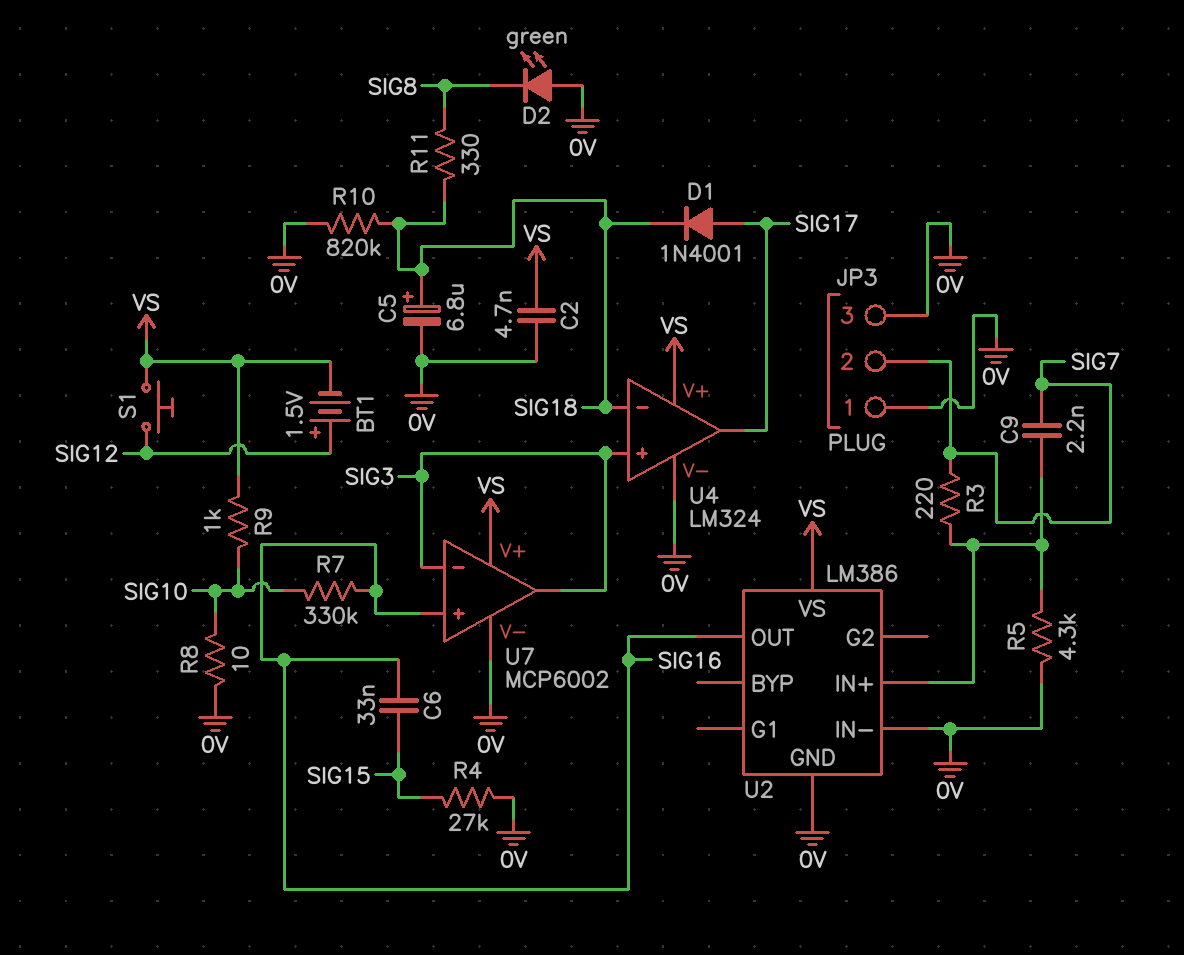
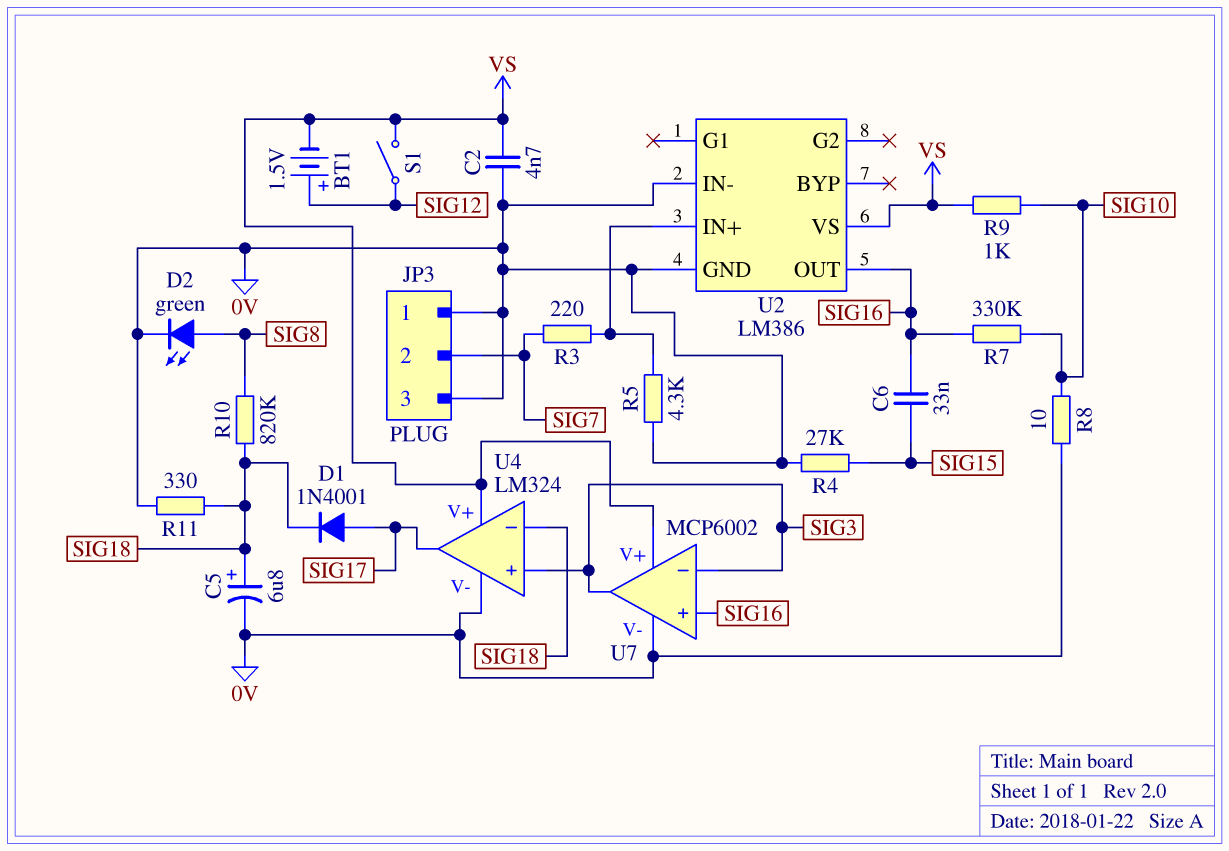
C9: 2.2nF (SIG7, U2/IN+) -> none
D2: LED green (A 0V, K SIG8) -> LED green (A SIG8, K 0V)
R10: 820k (0V, SIG18) -> 820k (SIG8, SIG18)
R11: 330 (SIG8, SIG18) -> 330 (0V, SIG18)
S1: button (SIG12, VS) -> switch (SIG12, VS)

